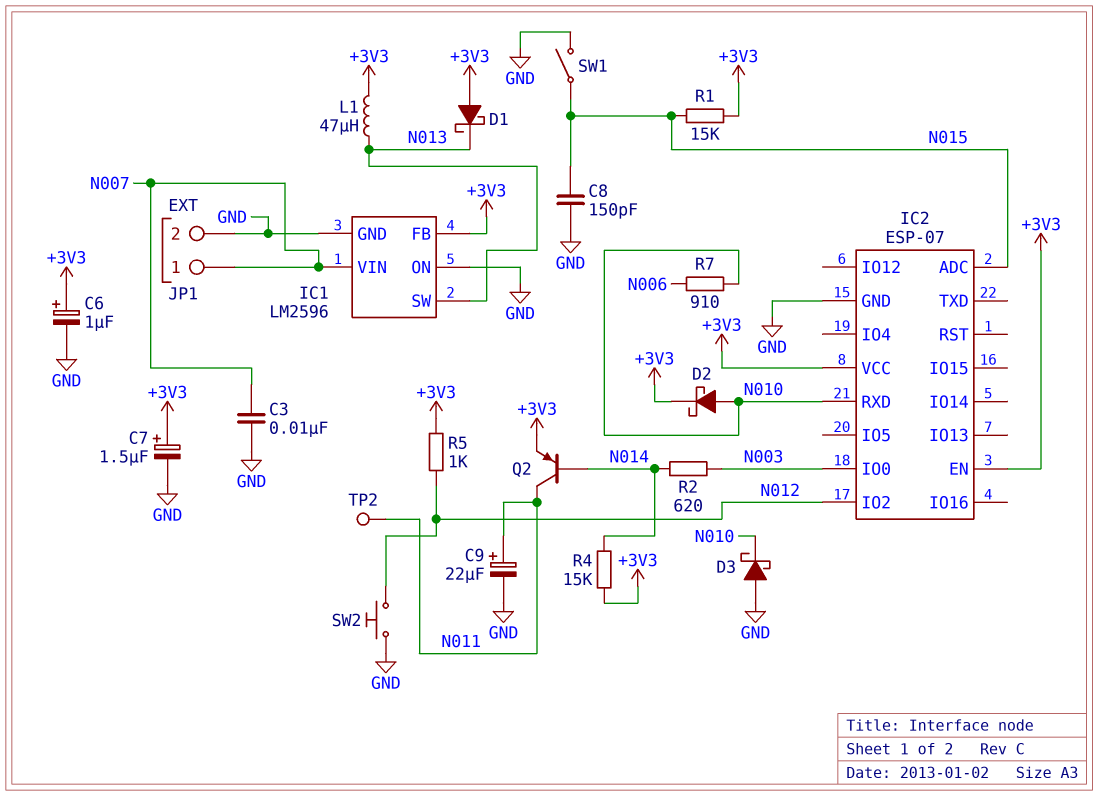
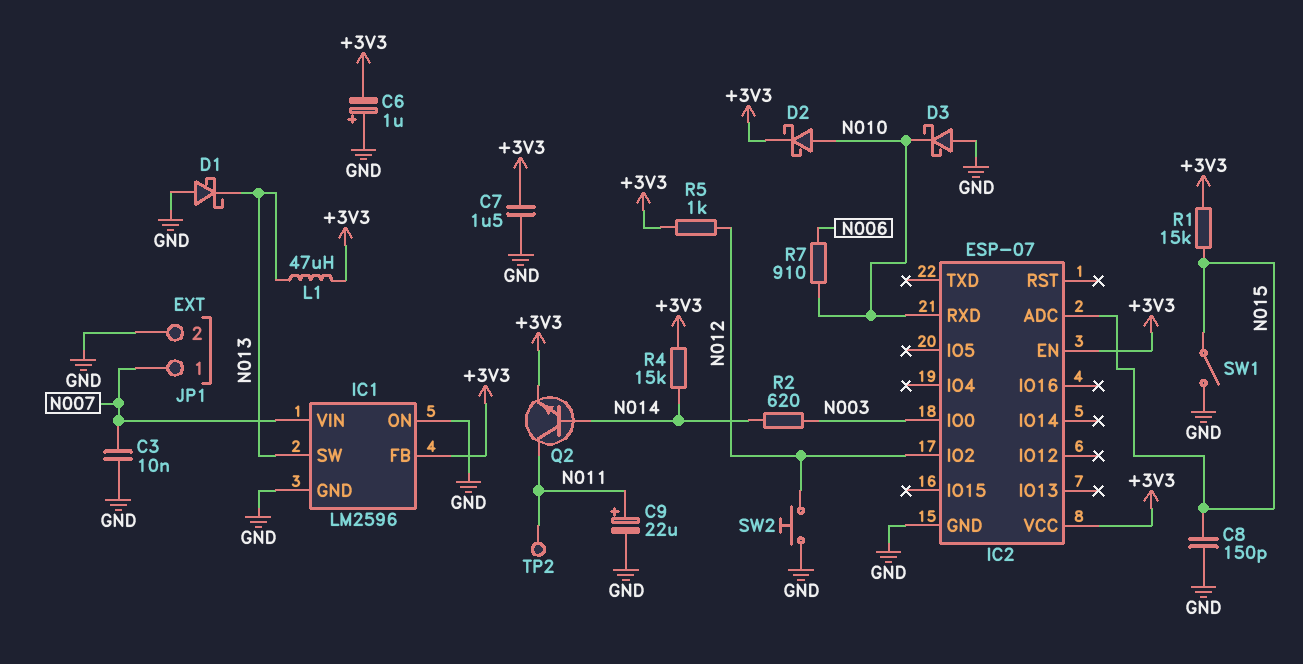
C6: 1uF (plus +3V3, minus GND) -> 1uF (plus GND, minus +3V3)
C7: 1.5uF (plus +3V3, minus GND) -> 1.5uF (+3V3, GND)
D1: schottky (A +3V3, K N013) -> schottky (A GND, K N013)
Q2: PNP (B N014, C N011, E +3V3) -> NPN (B N014, C N011, E +3V3)

